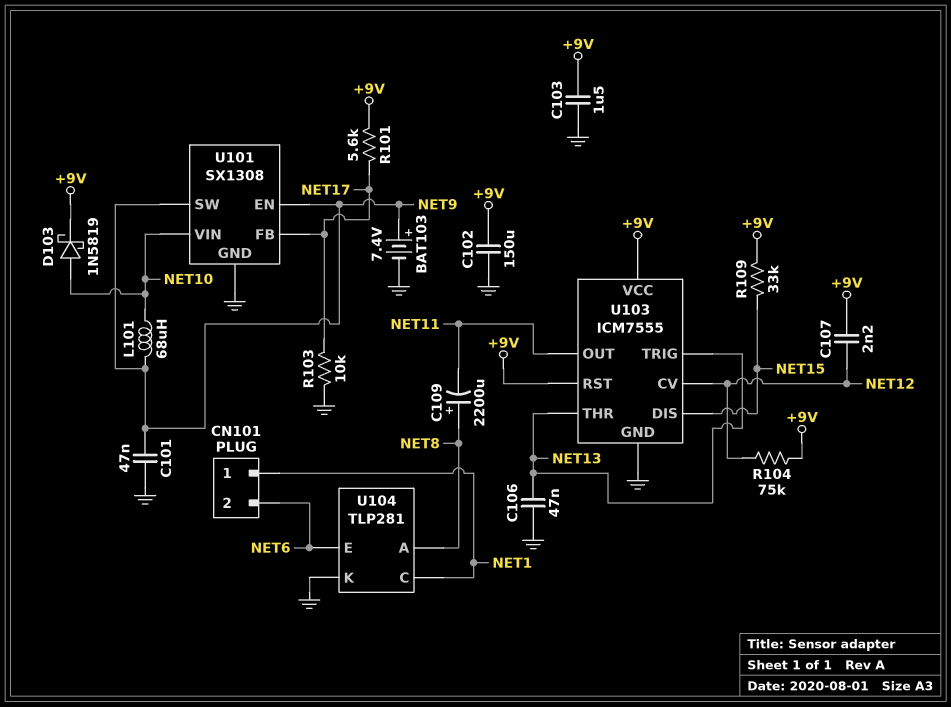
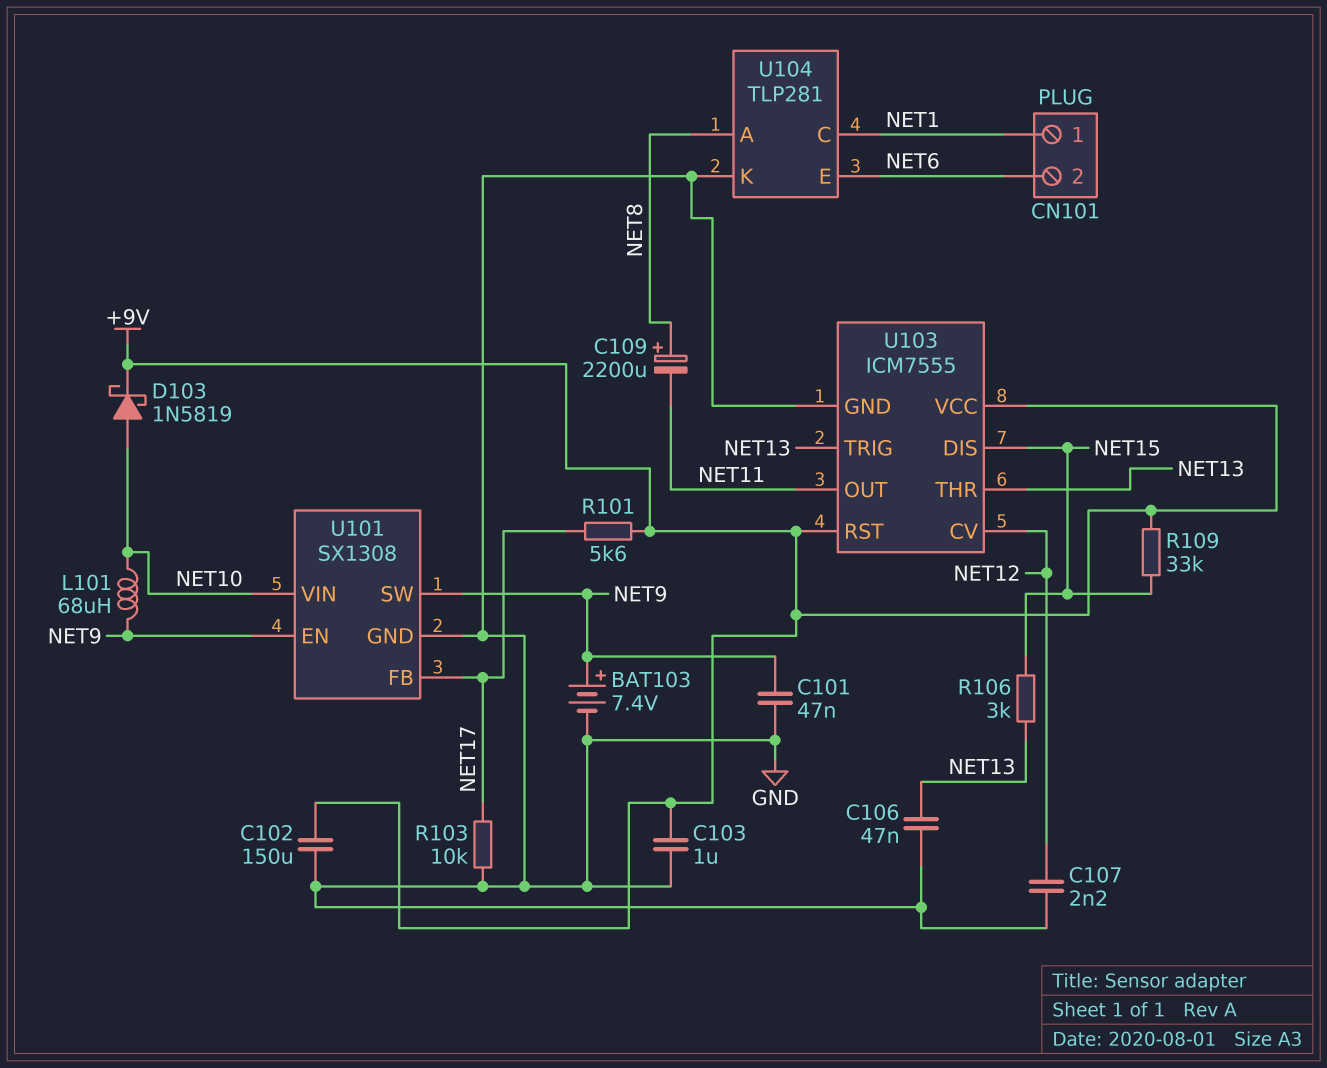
C103: 1.5uF (+9V, GND) -> 1uF (+9V, GND)
C107: 2.2nF (+9V, NET12) -> 2.2nF (GND, NET12)
R104: 75k (+9V, NET12) -> none
R106: none -> 3k (NET13, NET15)

